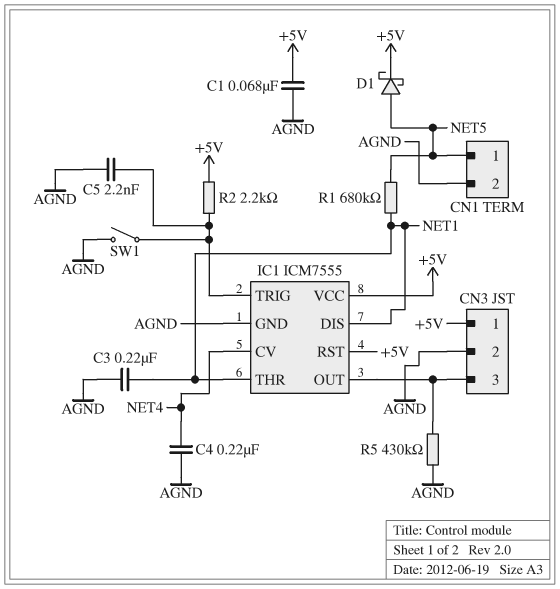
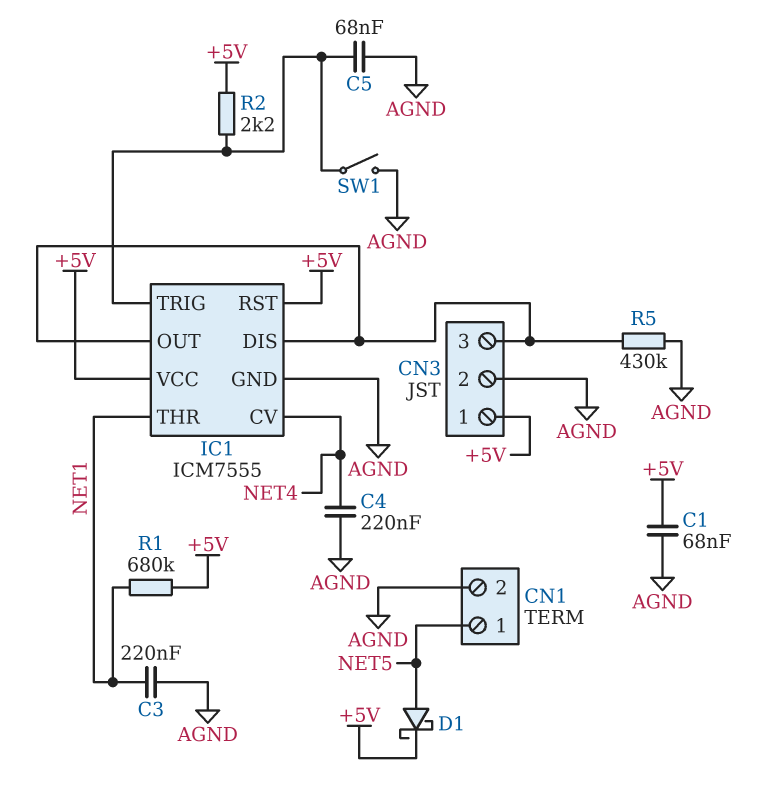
C5: 2.2nF (AGND, IC1/TRIG) -> 68nF (AGND, IC1/TRIG)
IC1 pin DIS: NET1 -> CN3/3
R1: 680k (NET1, NET5) -> 680k (+5V, NET1)

